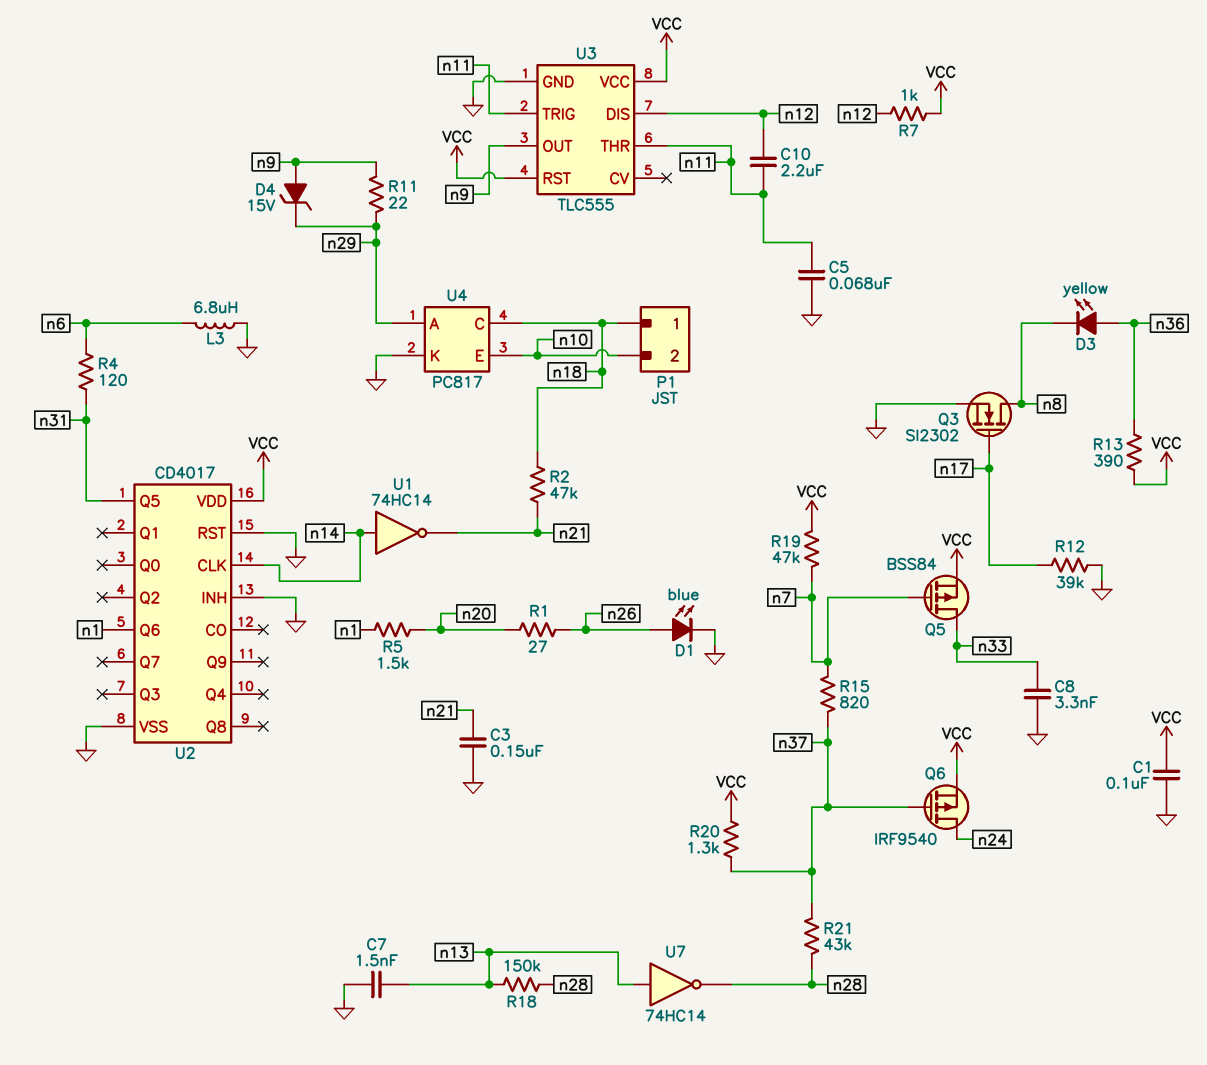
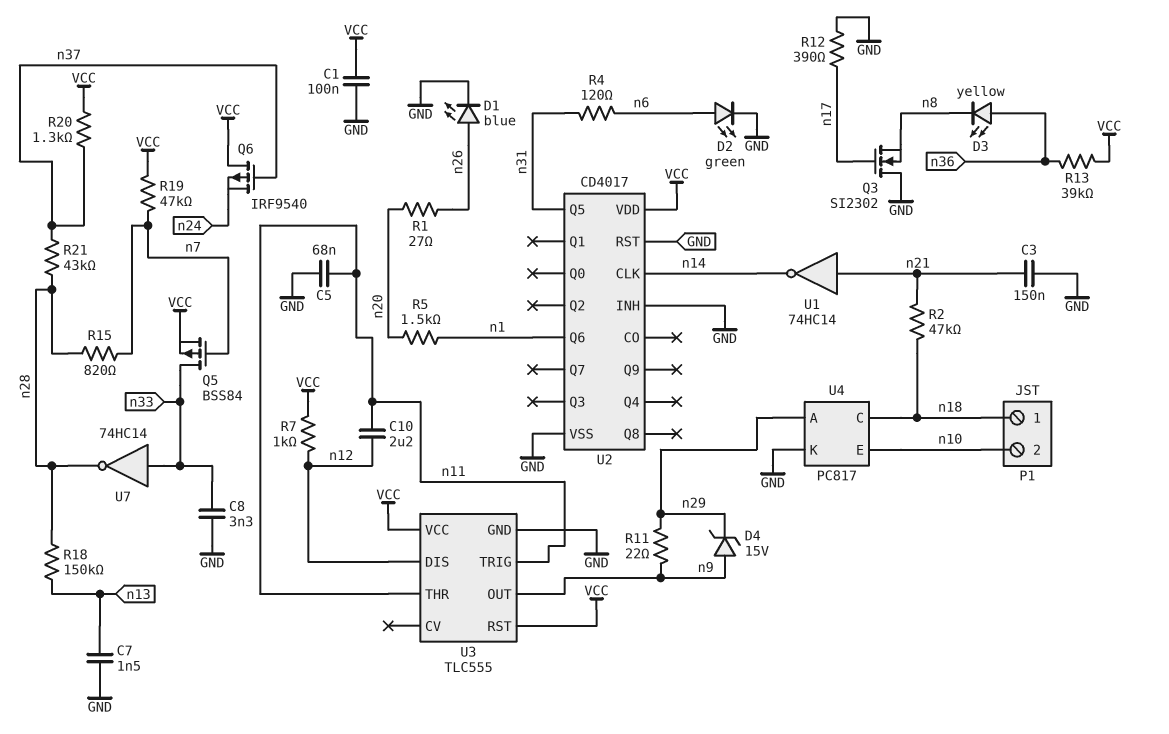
D2: none -> LED green (A n6, K GND)
L3: 6.8uH (GND, n6) -> none
Q3: NMOS SI2302 (G n17, D n8, S GND) -> NMOS SI2302 (G n17, D GND, S n8)
Q6: PMOS IRF9540 (G n37, D n24, S VCC) -> PMOS IRF9540 (G n37, D VCC, S n24)
R12: 39k (GND, n17) -> 390 (GND, n17)
R13: 390 (VCC, n36) -> 39k (VCC, n36)
R15: 820 (n7, n37) -> 820 (n7, n28)
U1: NOT 74HC14 (in n14, out n21) -> NOT 74HC14 (in n21, out n14)
U7: NOT 74HC14 (in n13, out n28) -> NOT 74HC14 (in n33, out n28)

